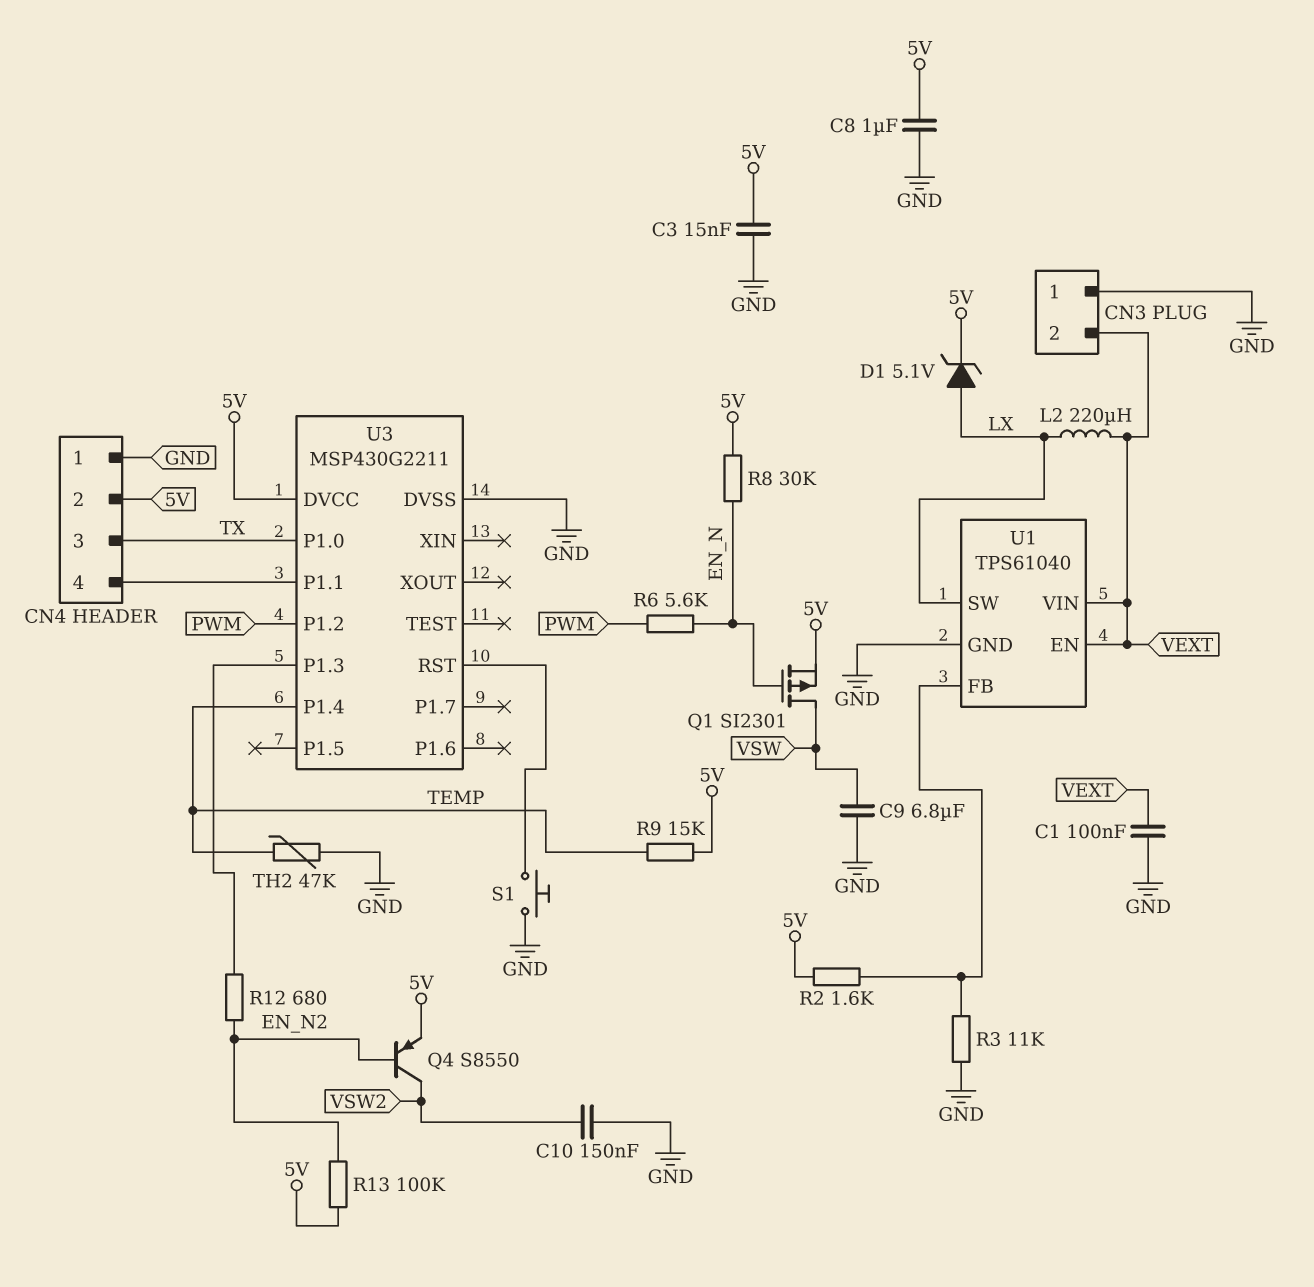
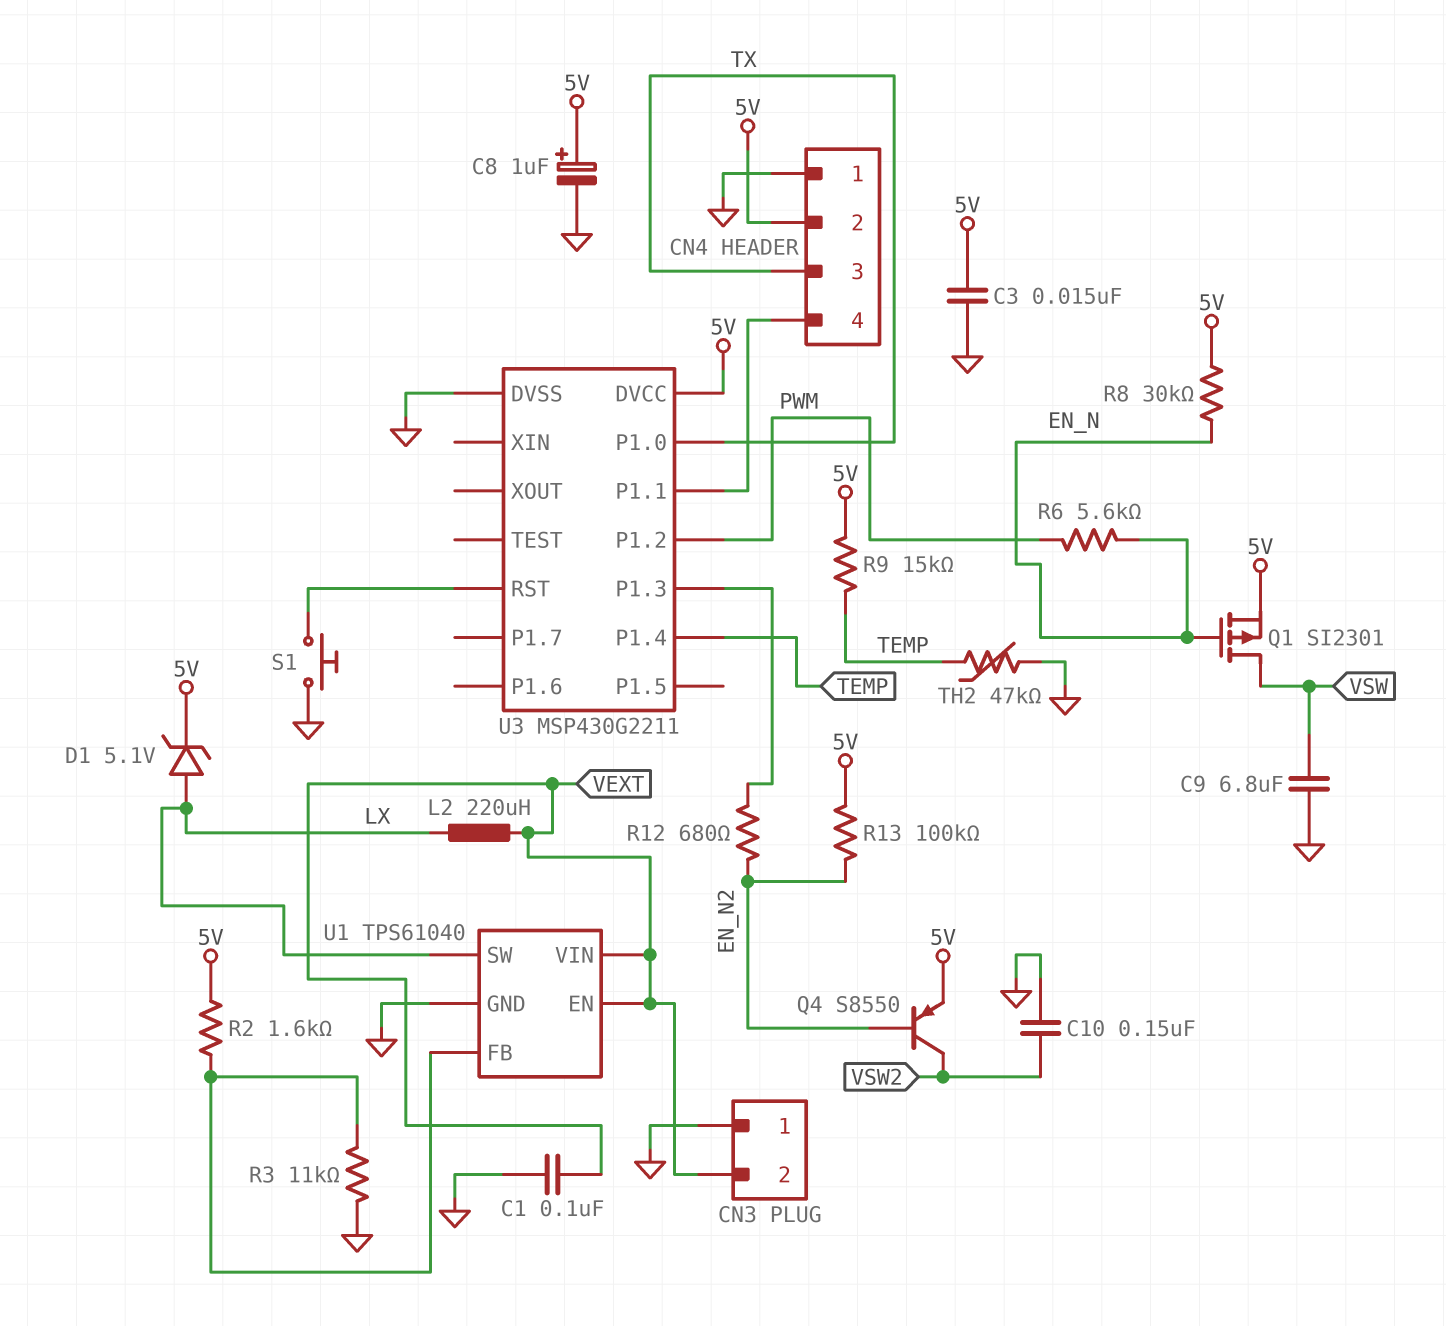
C8: 1uF (5V, GND) -> 1uF (plus 5V, minus GND)

